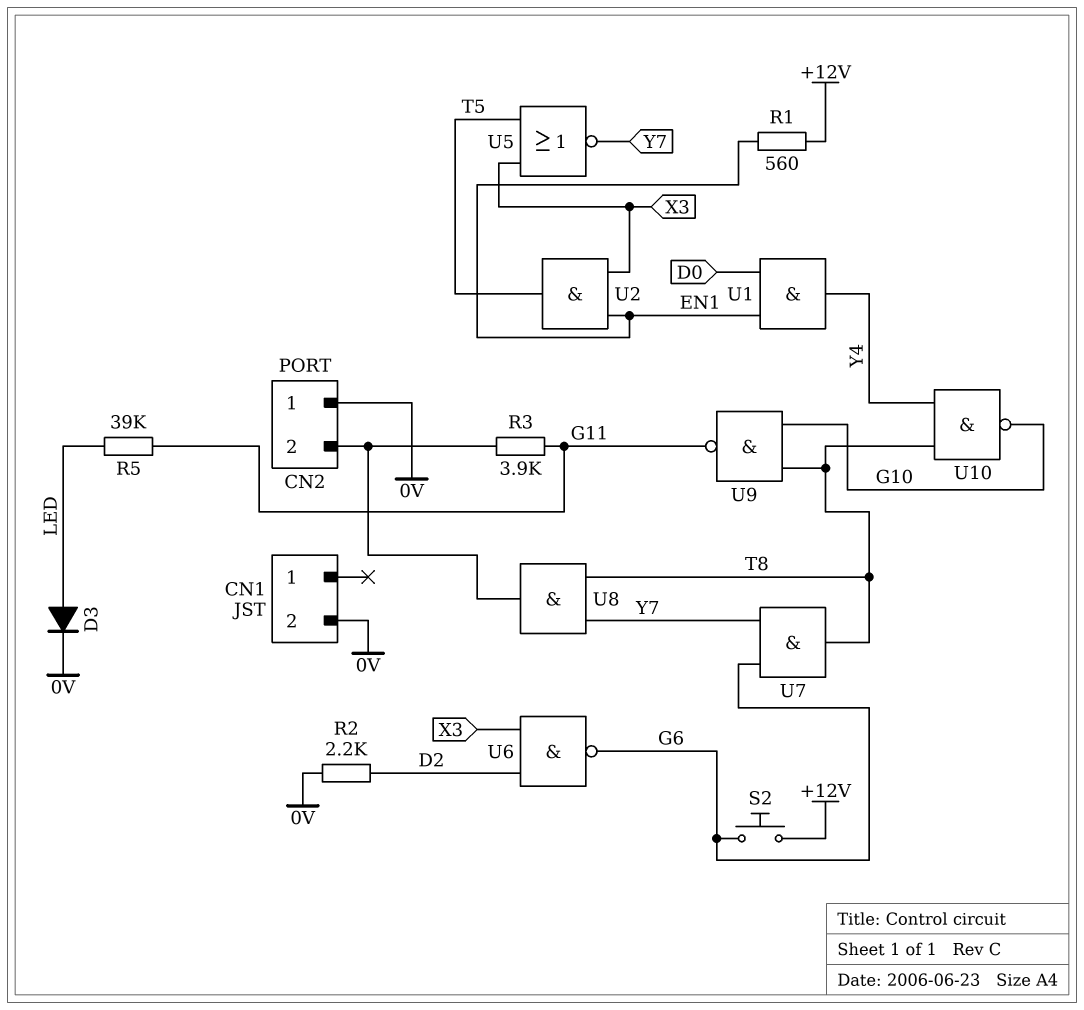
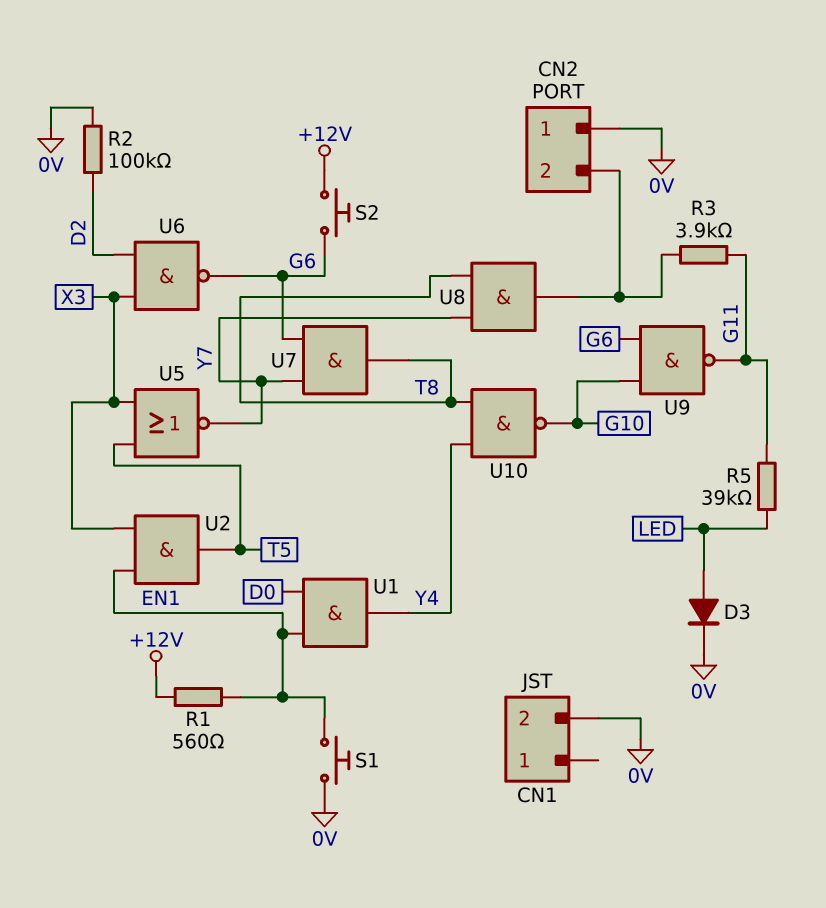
R2: 2.2k (0V, D2) -> 100k (0V, D2)
S1: none -> button (0V, EN1)
U9: NAND (in G10, in T8, out G11) -> NAND (in G6, in G10, out G11)

